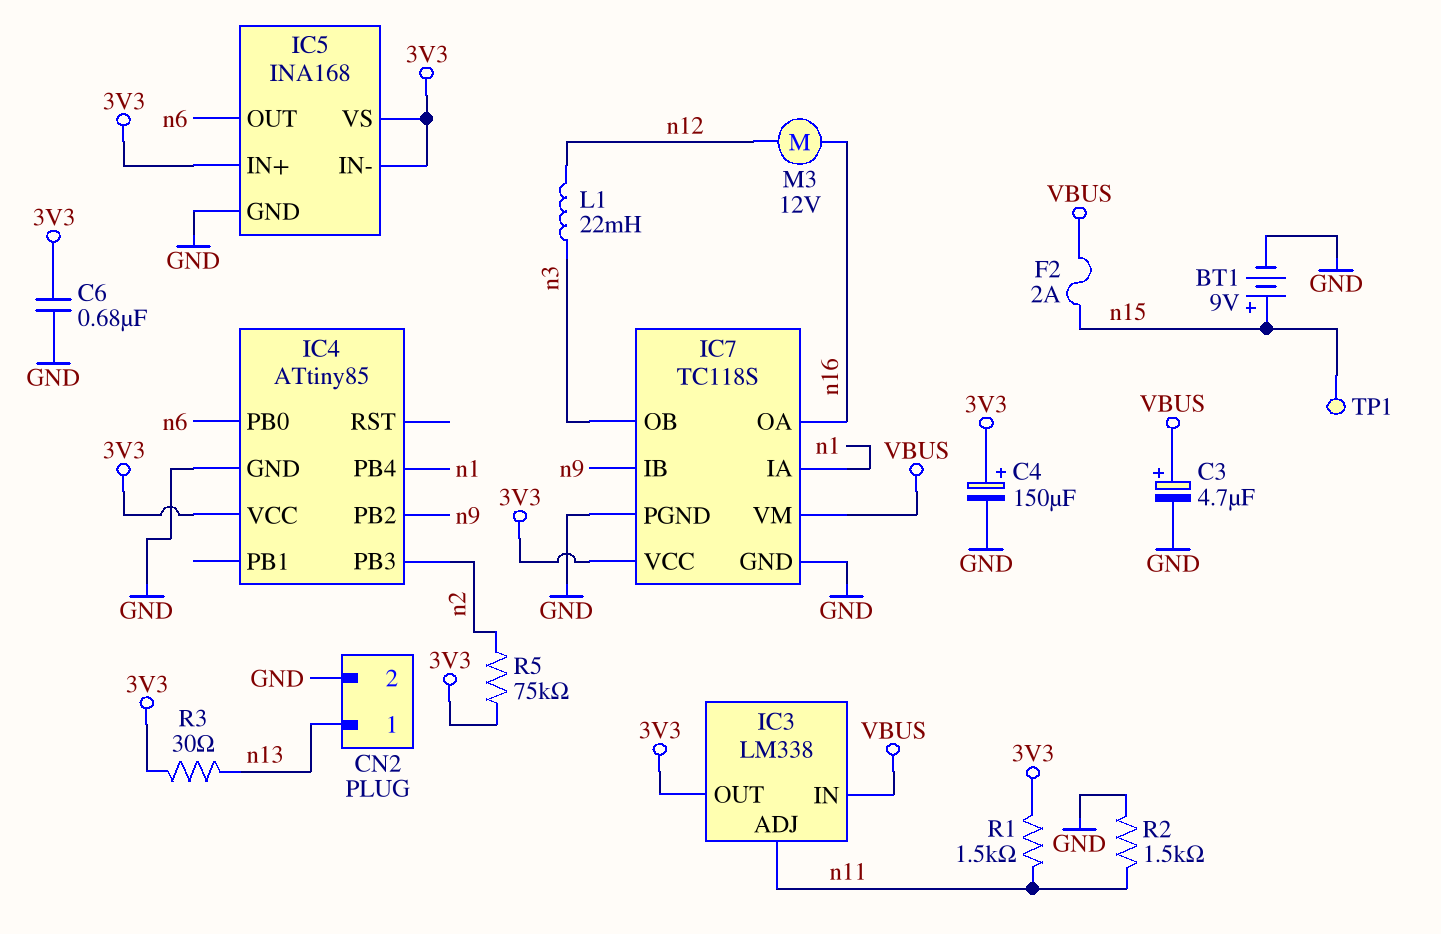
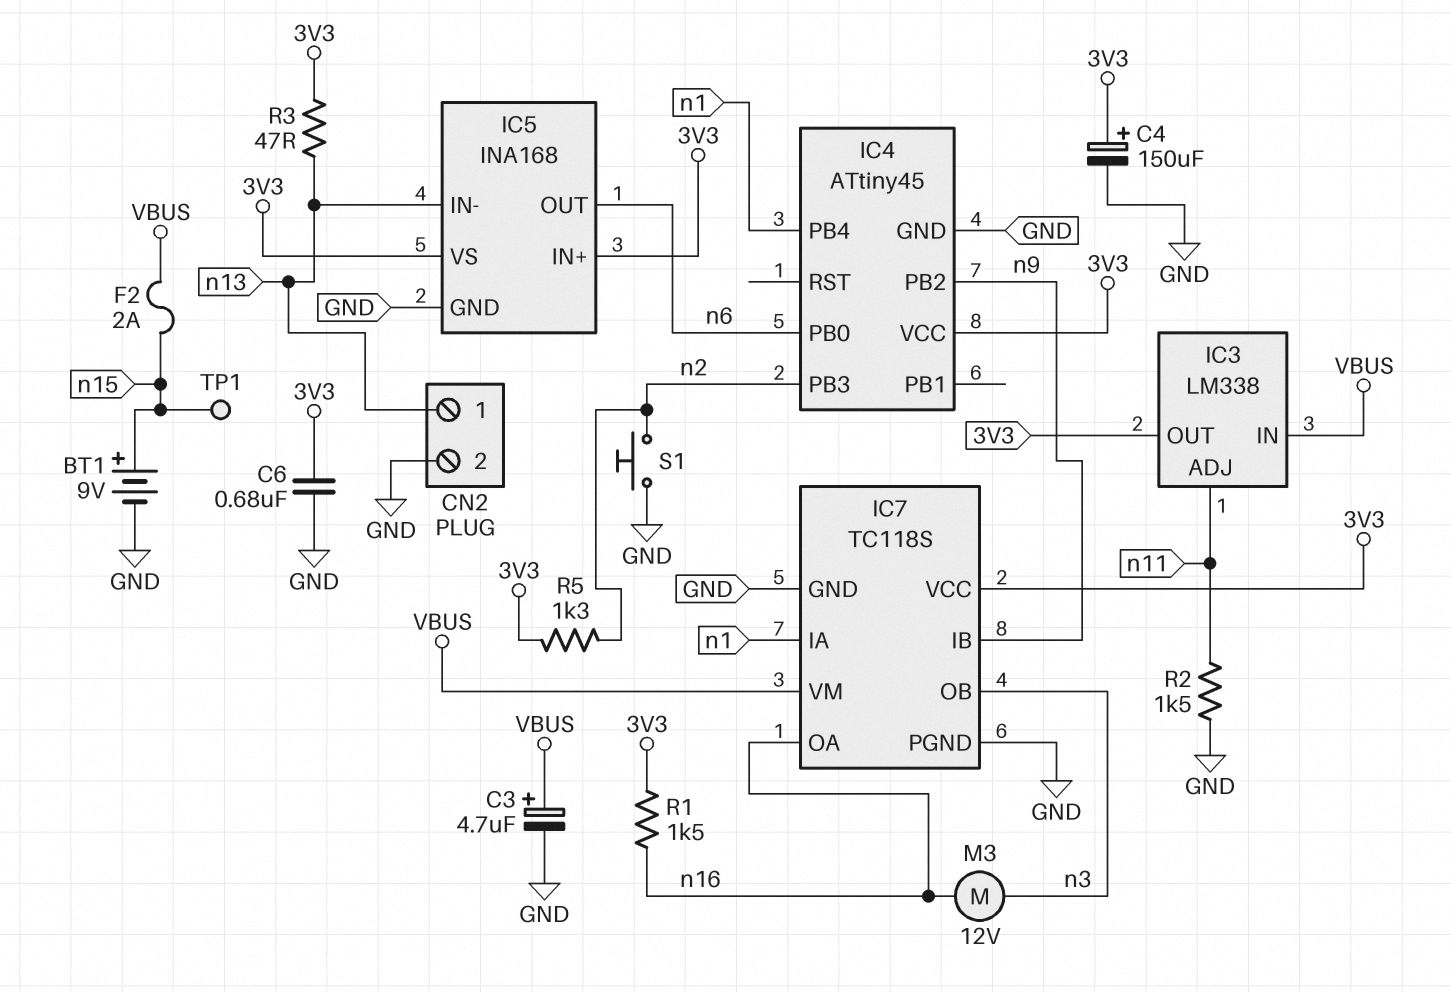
IC4: ATtiny85 -> ATtiny45
IC5 pin IN-: 3V3 -> n13
L1: 22mH (n3, n12) -> none
M3: motor 12V (n12, n16) -> motor 12V (n3, n16)
R1: 1.5k (3V3, n11) -> 1.5k (3V3, n16)
R3: 30 (3V3, n13) -> 47 (3V3, n13)
R5: 75k (3V3, n2) -> 1.3k (3V3, n2)
S1: none -> button (GND, n2)

